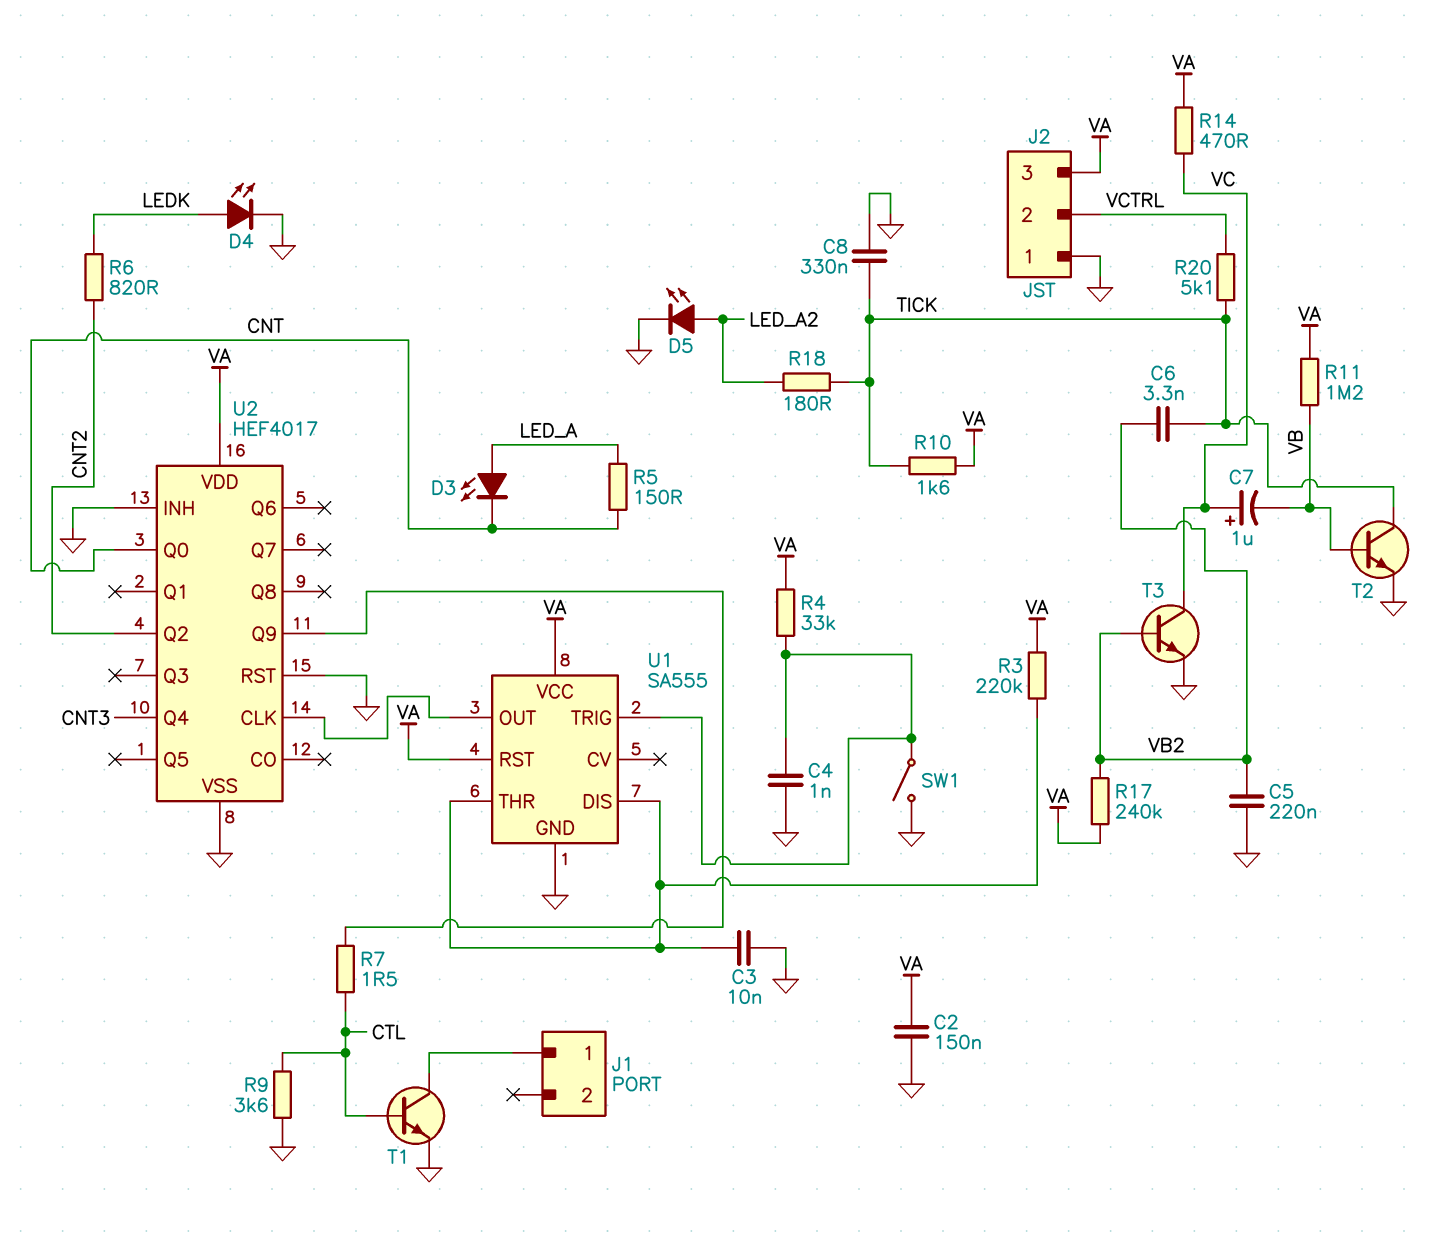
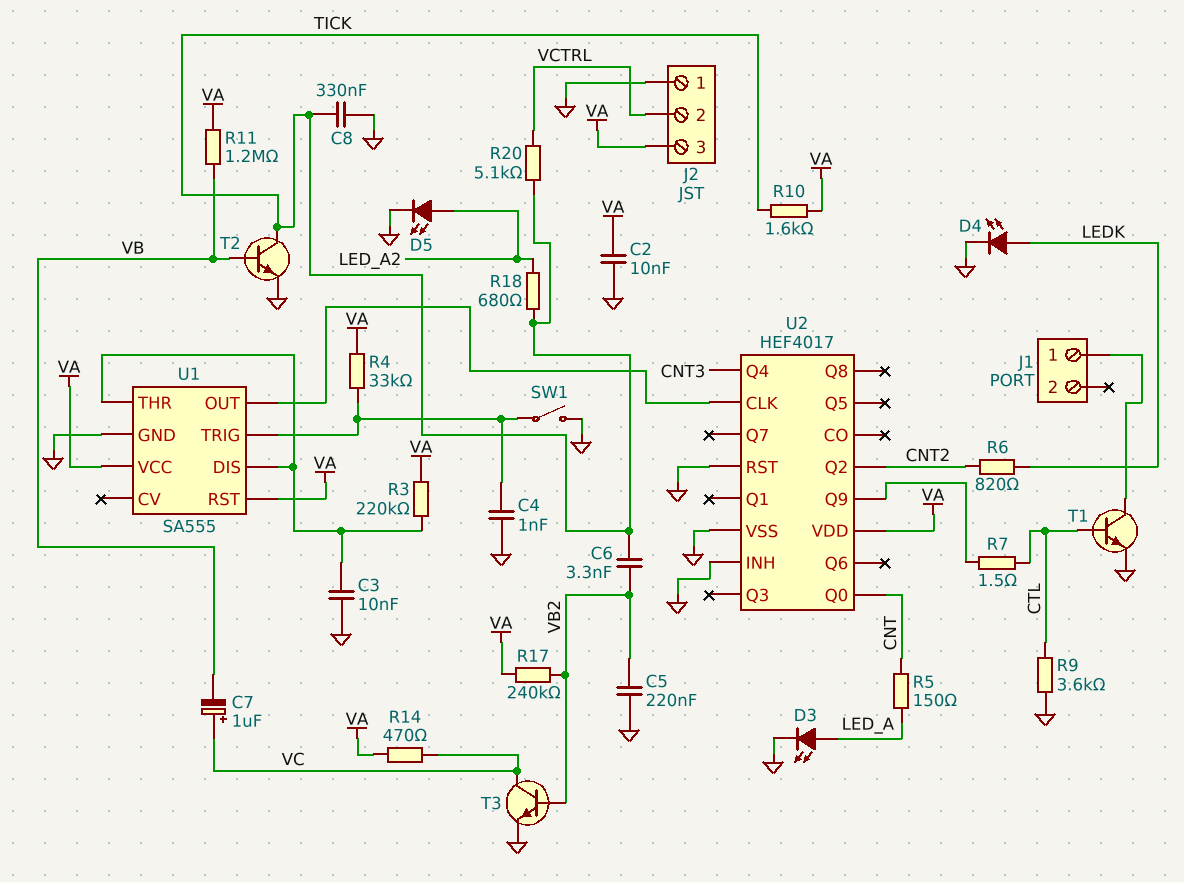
C2: 150nF (GND, VA) -> 10nF (GND, VA)
D3: LED (A LED_A, K CNT) -> LED (A LED_A, K GND)
R18: 180 (LED_A2, TICK) -> 680 (LED_A2, TICK)

